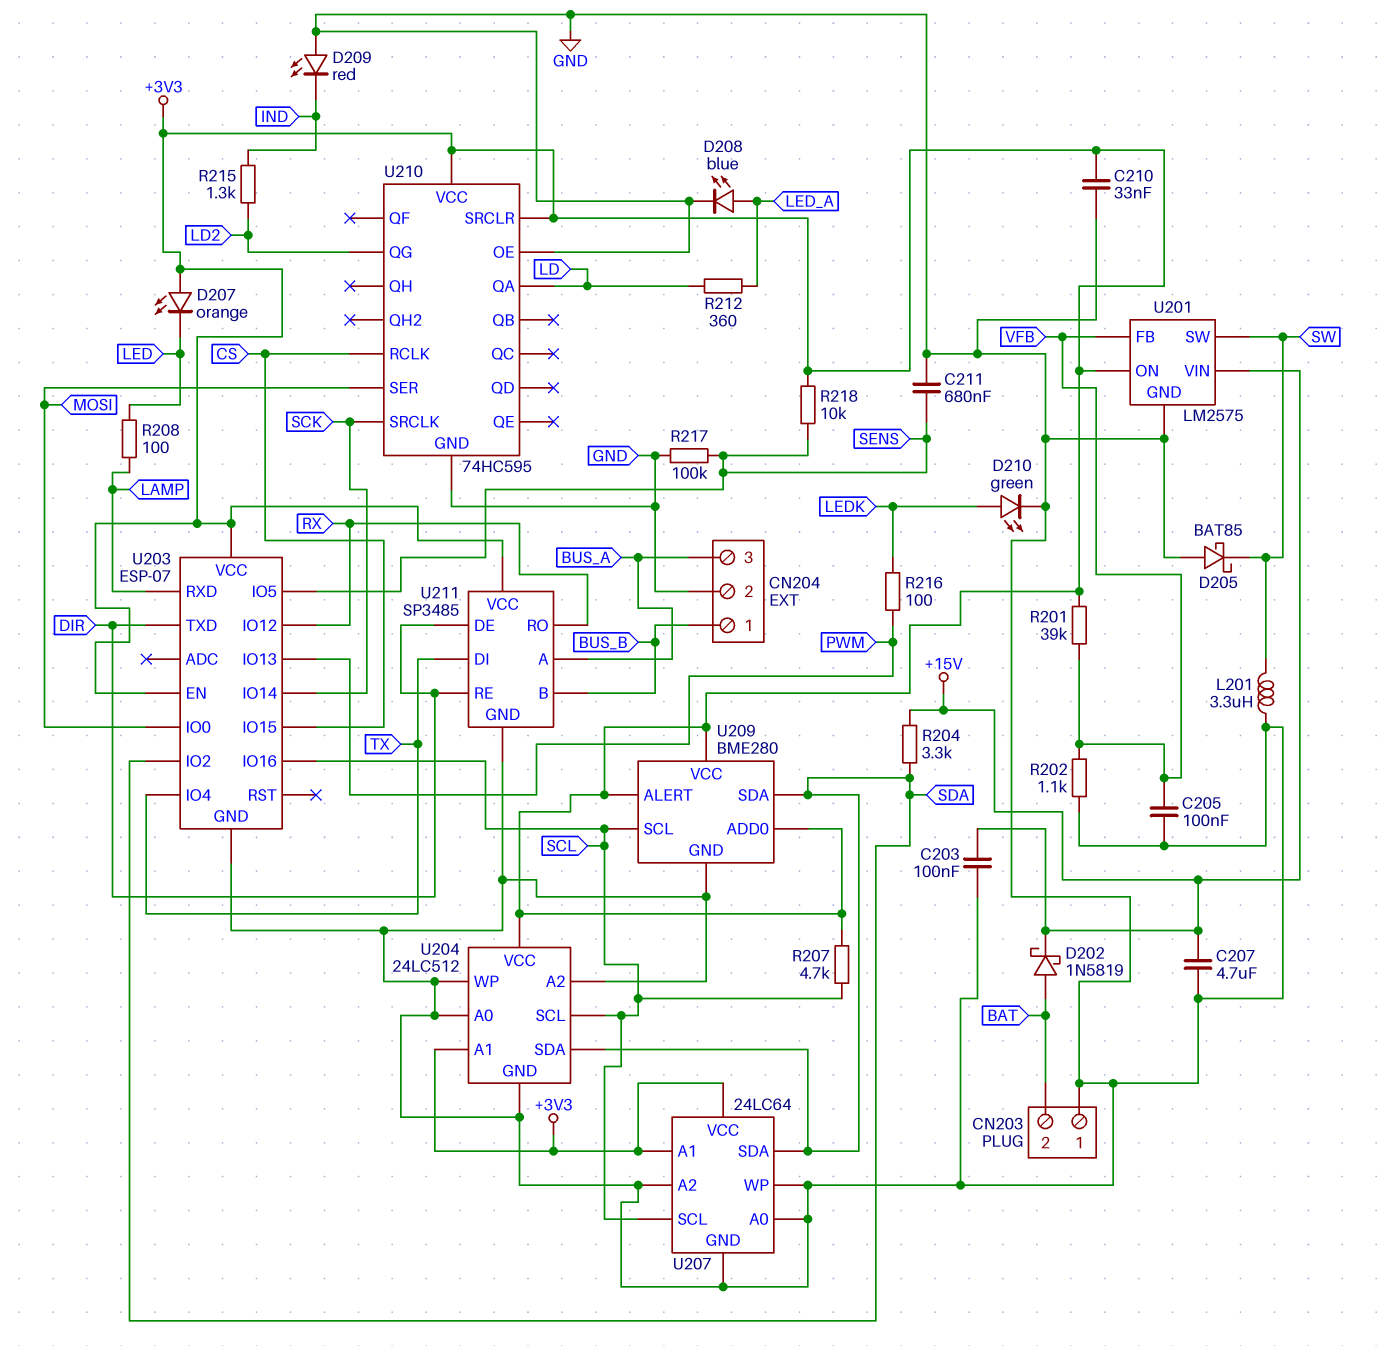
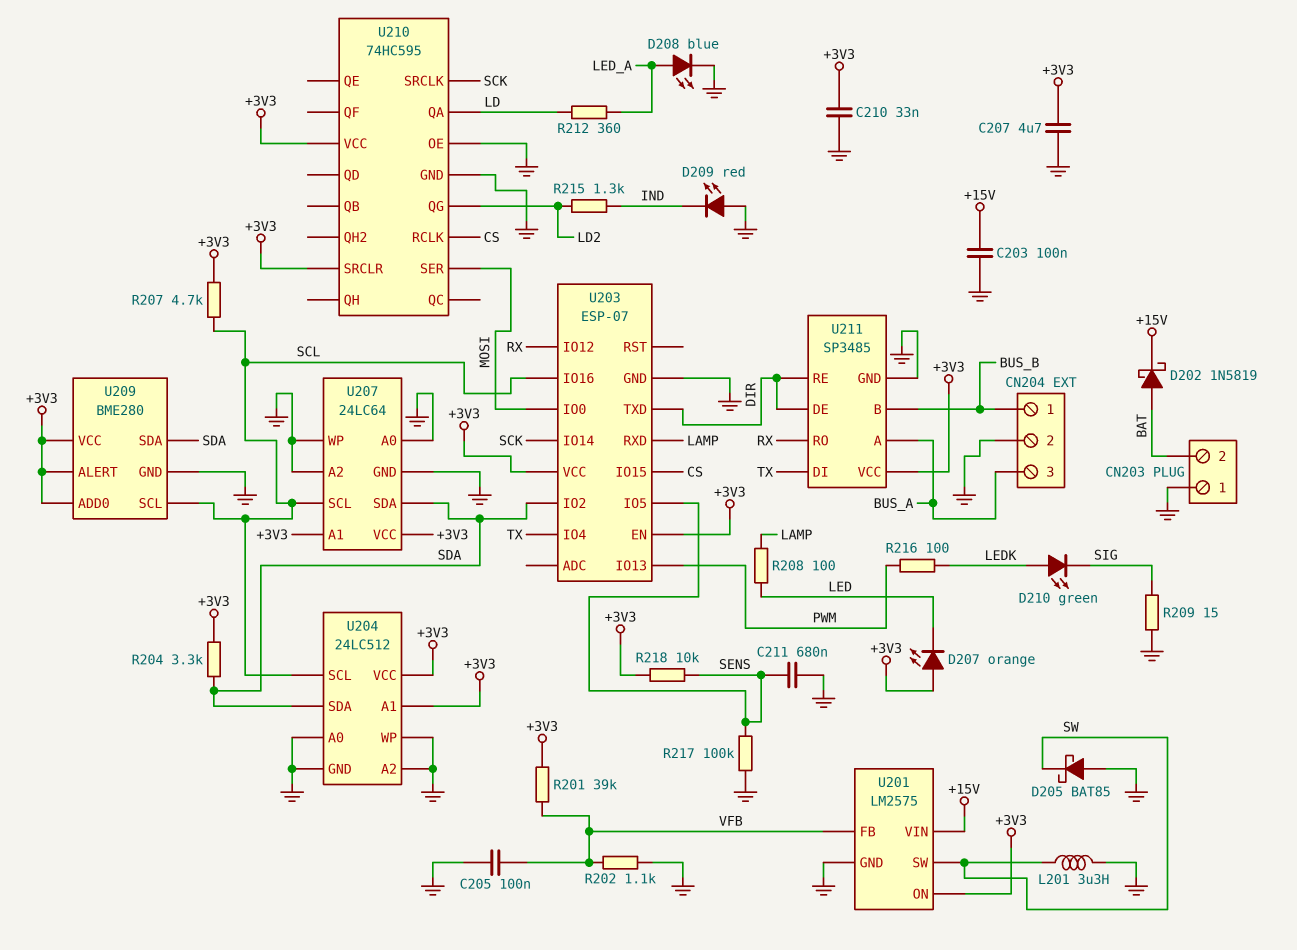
C207: 4.7uF (+15V, GND) -> 4.7uF (+3V3, GND)
D210: LED green (A LEDK, K GND) -> LED green (A LEDK, K SIG)
R204: 3.3k (+15V, SDA) -> 3.3k (+3V3, SDA)
R209: none -> 15 (GND, SIG)

